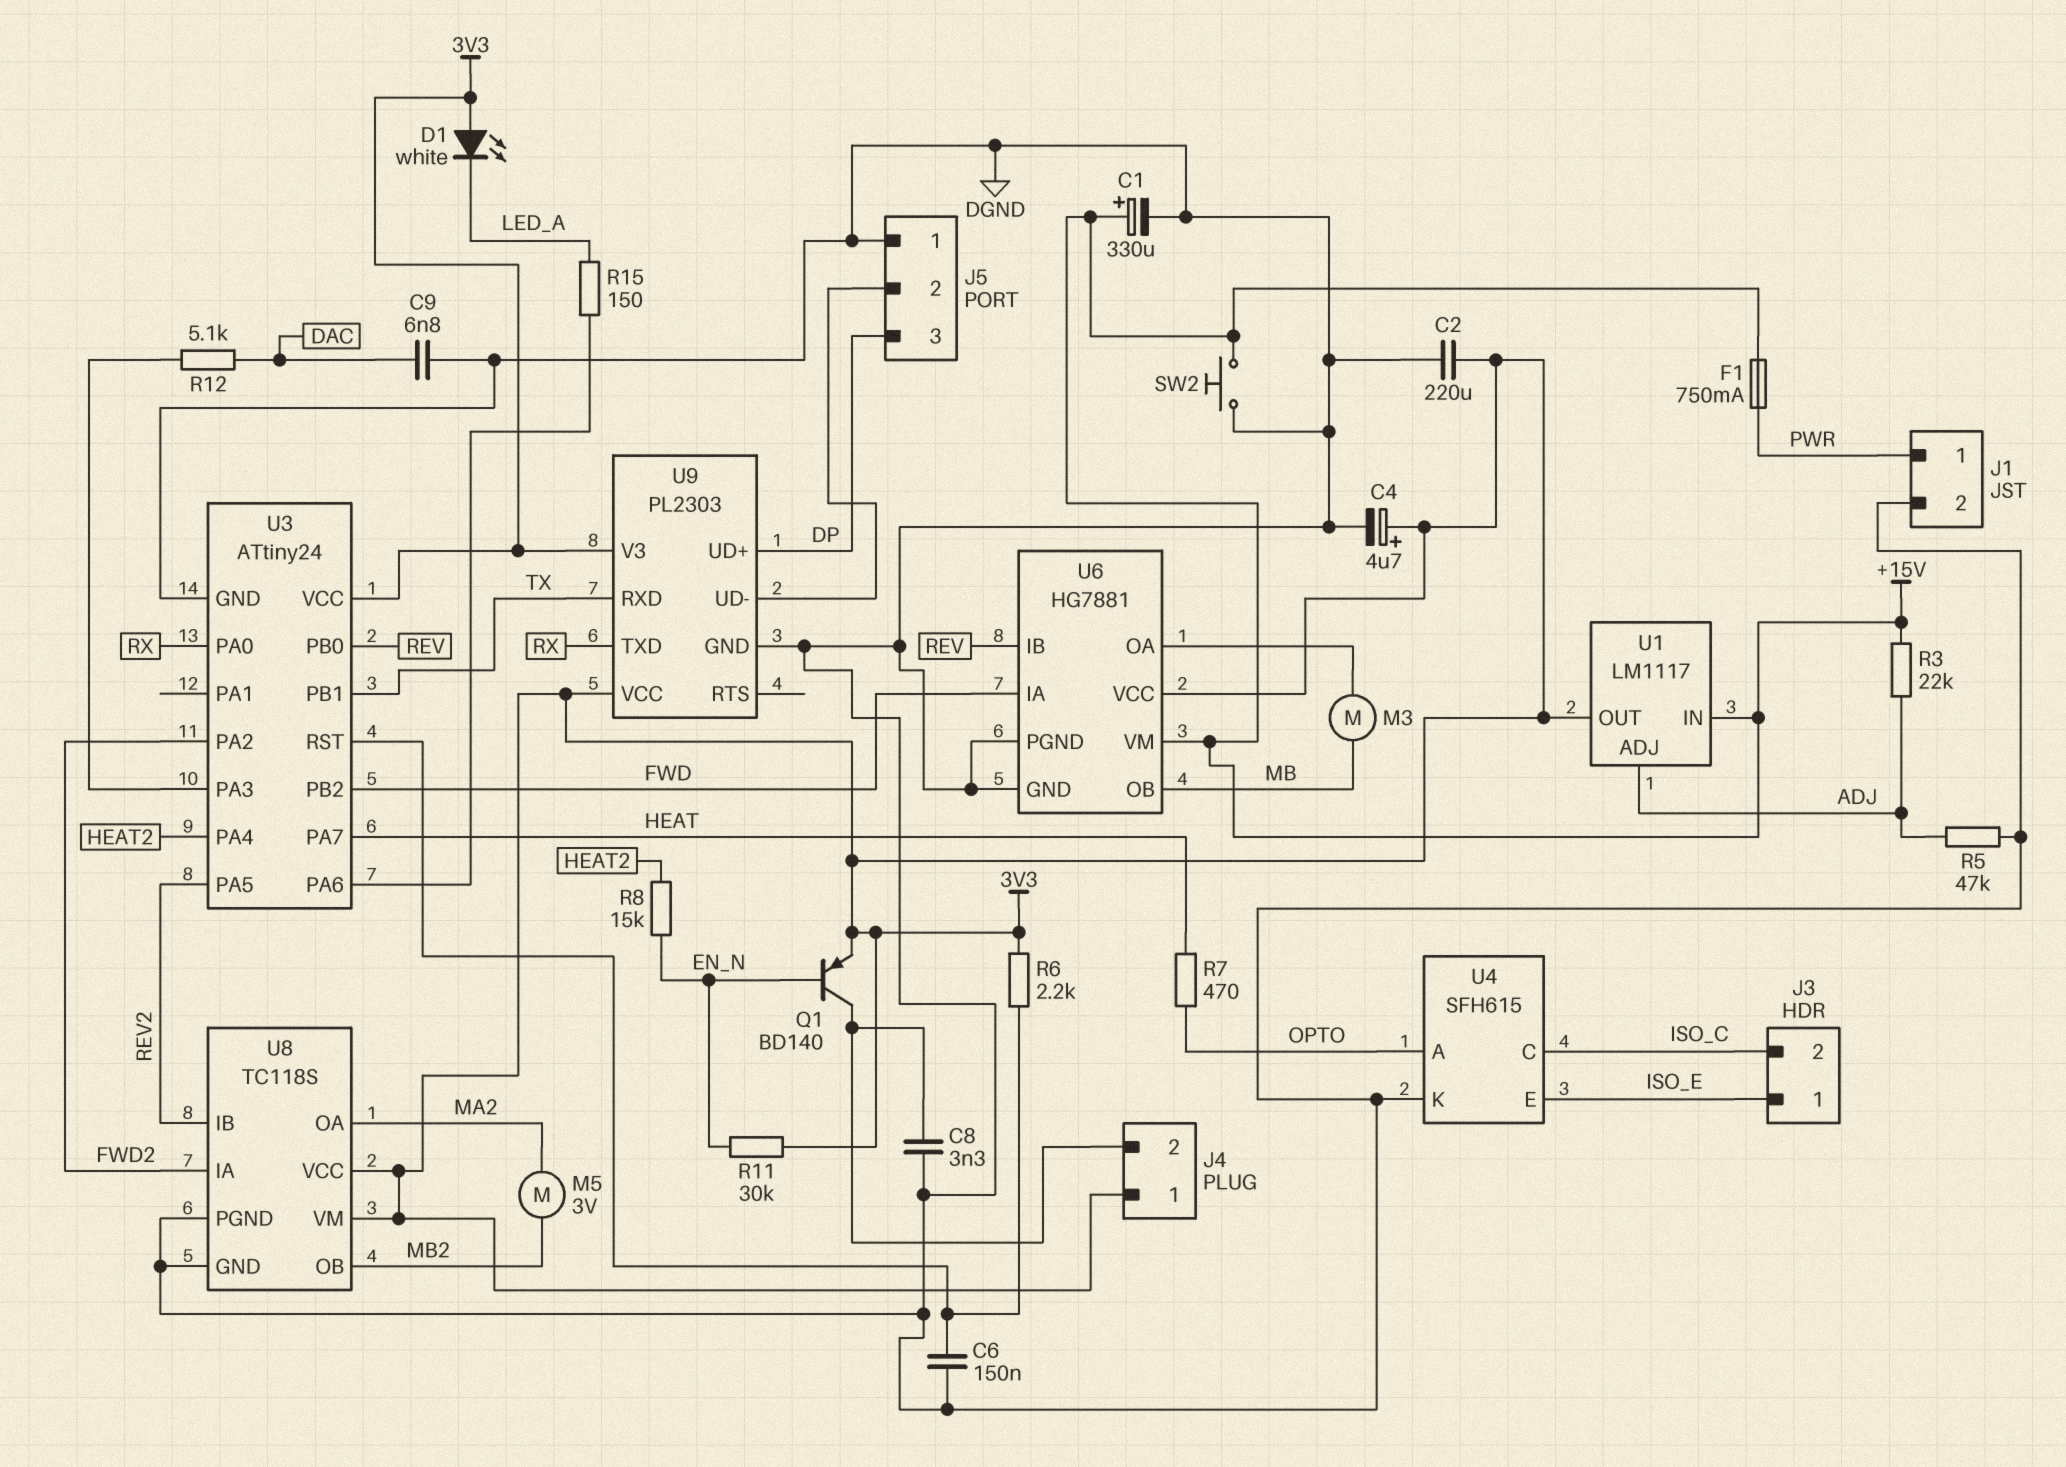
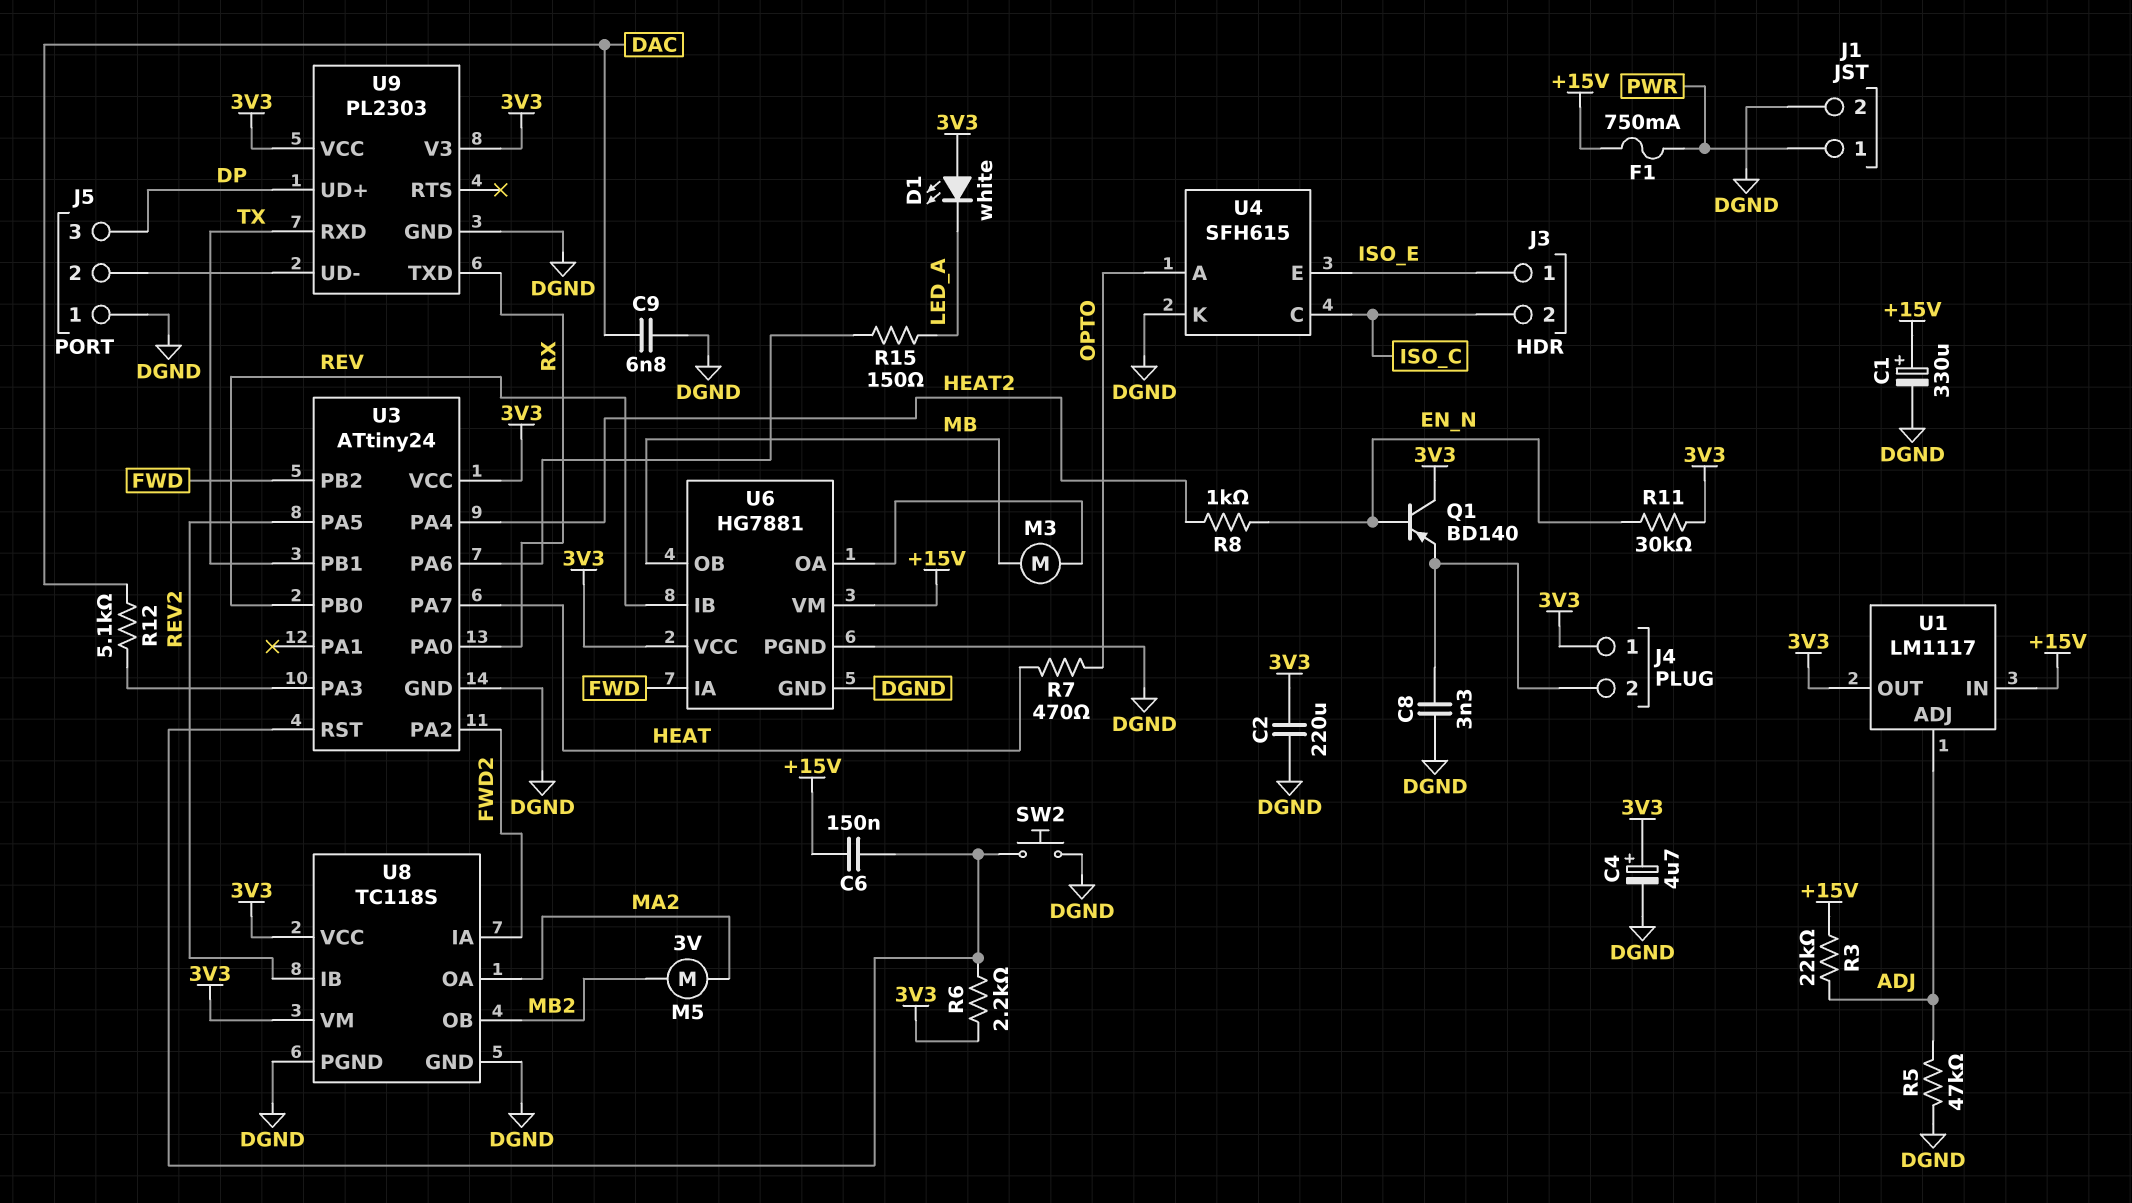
C6: 150nF (DGND, U3/RST) -> 150nF (+15V, U3/RST)
Q1: PNP BD140 (B EN_N, C J4/2, E 3V3) -> PNP BD140 (B EN_N, C 3V3, E J4/2)
R8: 15k (EN_N, HEAT2) -> 1k (EN_N, HEAT2)
SW2: button (+15V, DGND) -> button (DGND, U3/RST)

